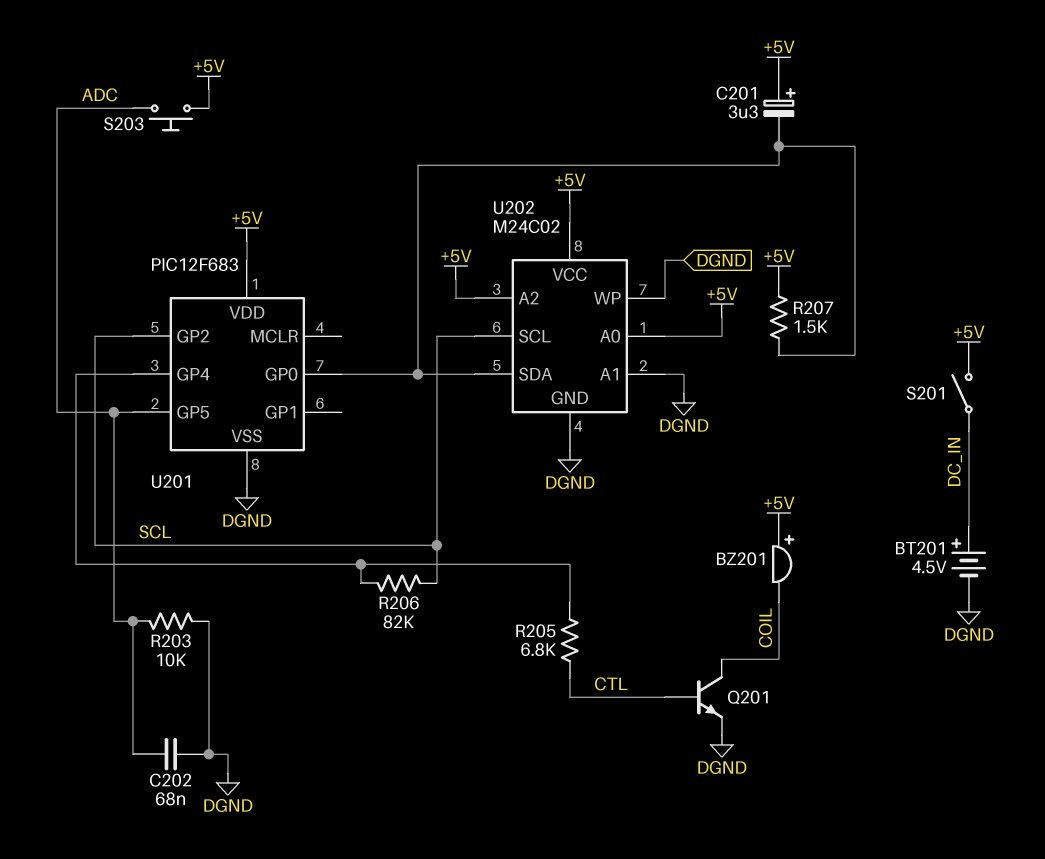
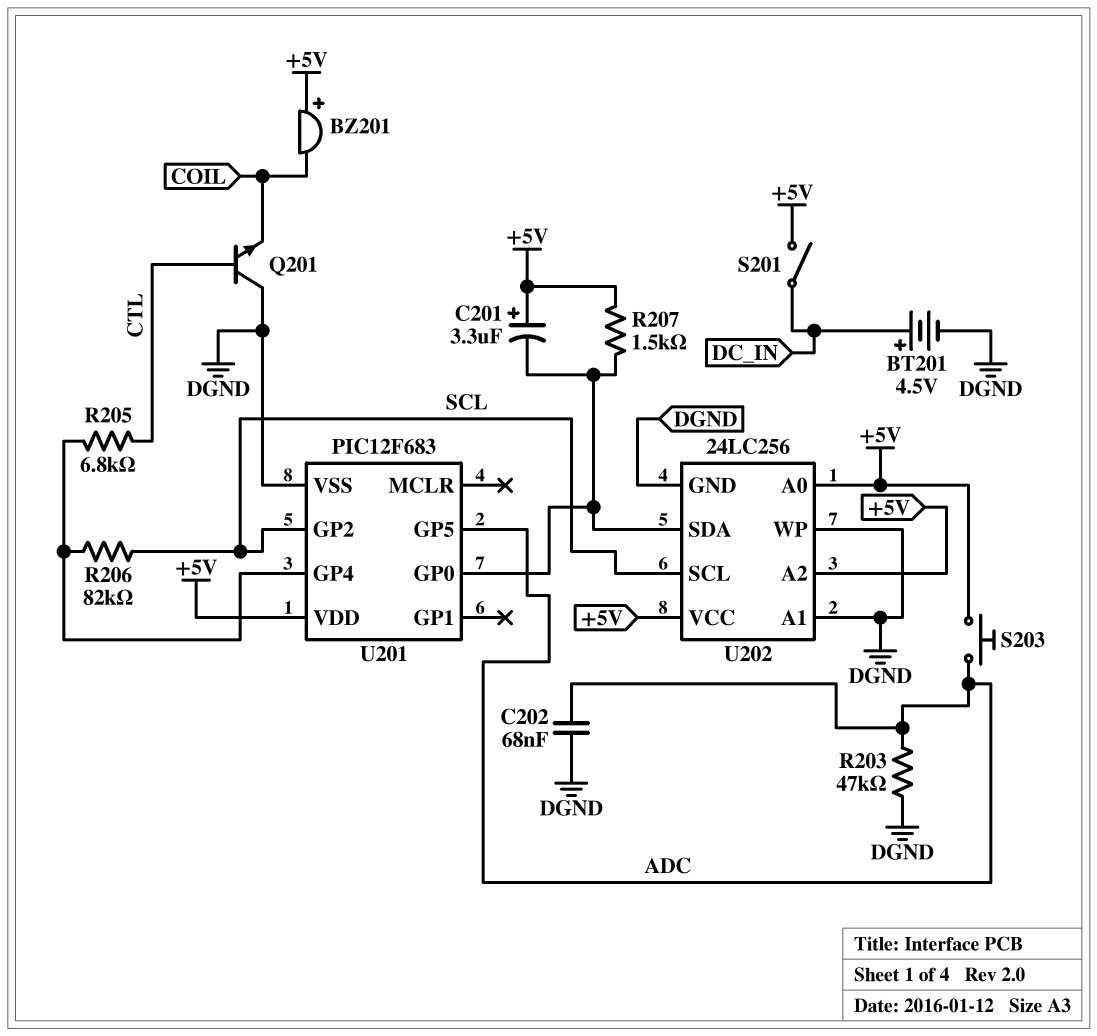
Q201: NPN (B CTL, C COIL, E DGND) -> NPN (B CTL, C DGND, E COIL)
R203: 10k (ADC, DGND) -> 47k (ADC, DGND)
U202: M24C02 -> 24LC256

